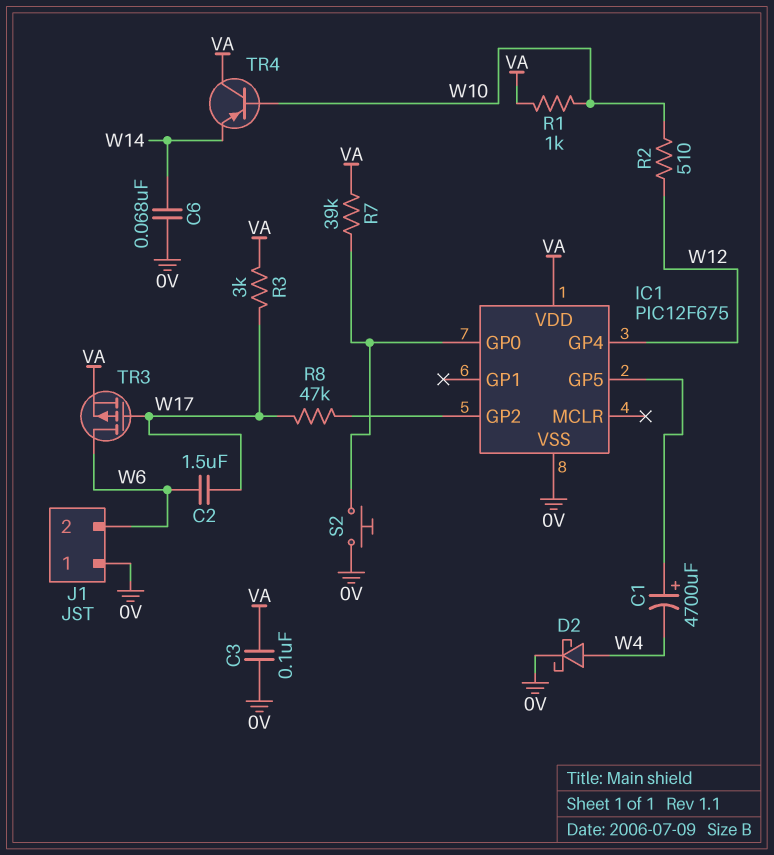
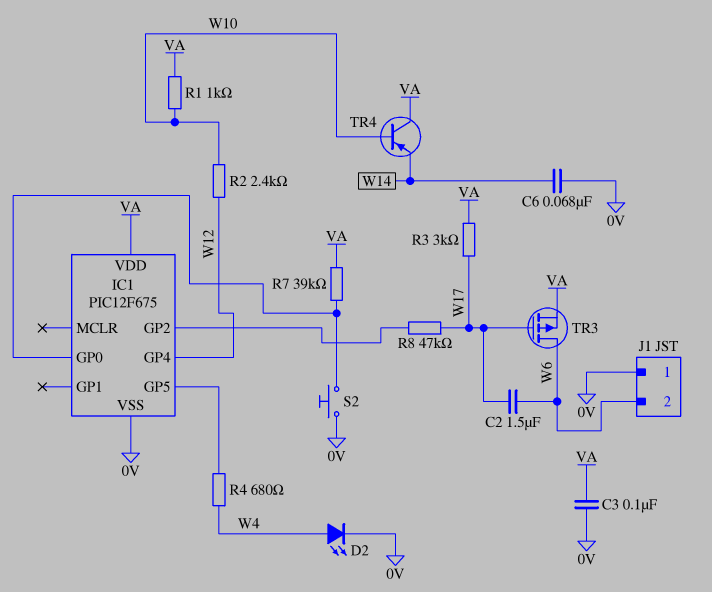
C1: 4700uF (plus IC1/GP5, minus W4) -> none
D2: schottky (A W4, K 0V) -> LED (A W4, K 0V)
R2: 510 (W10, W12) -> 2.4k (W10, W12)
R4: none -> 680 (IC1/GP5, W4)

